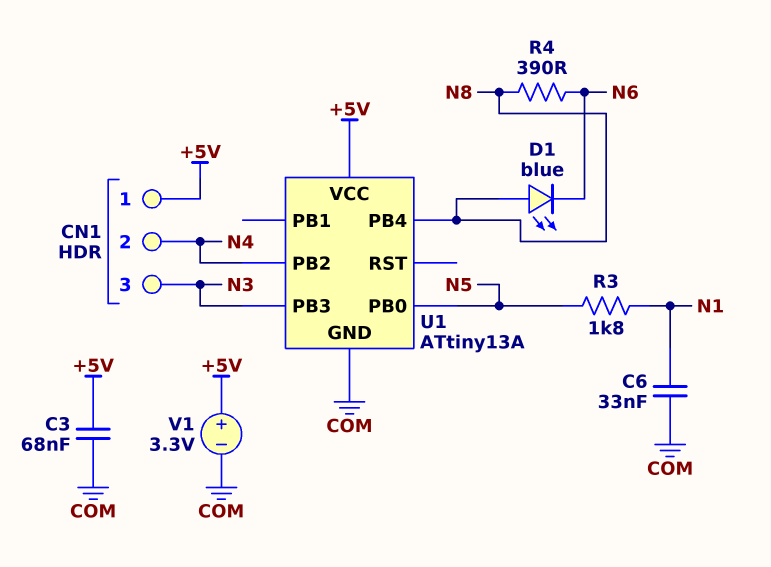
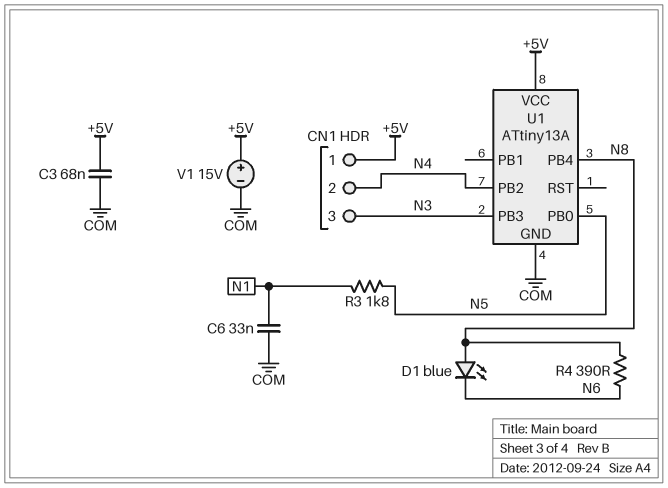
V1: 3.3V (plus +5V, minus COM) -> 15V (plus +5V, minus COM)

